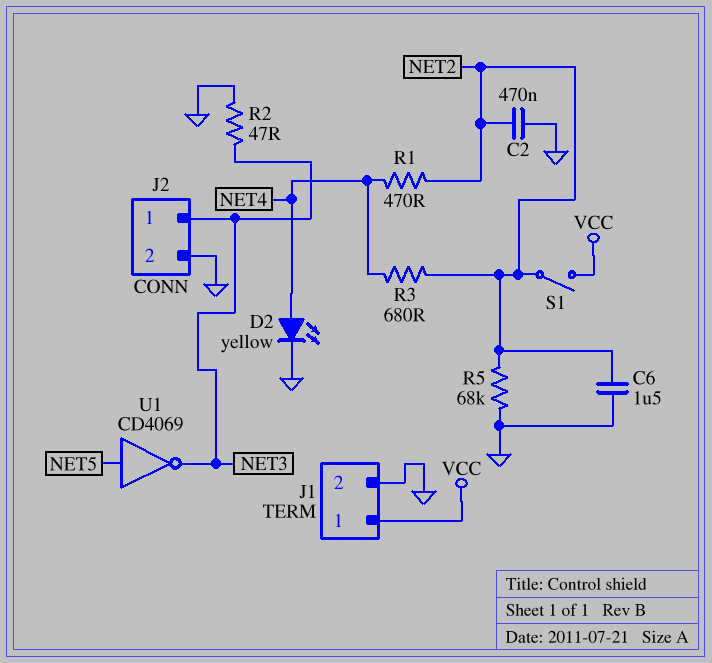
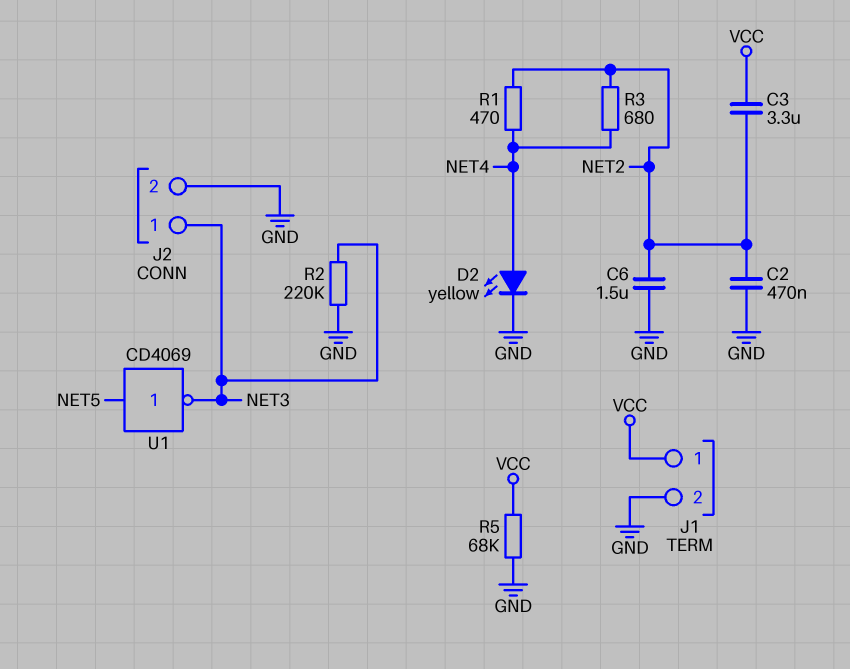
C3: none -> 3.3uF (NET2, VCC)
R2: 47 (GND, NET3) -> 220k (GND, NET3)
R5: 68k (GND, NET2) -> 68k (GND, VCC)
S1: switch (NET2, VCC) -> none

